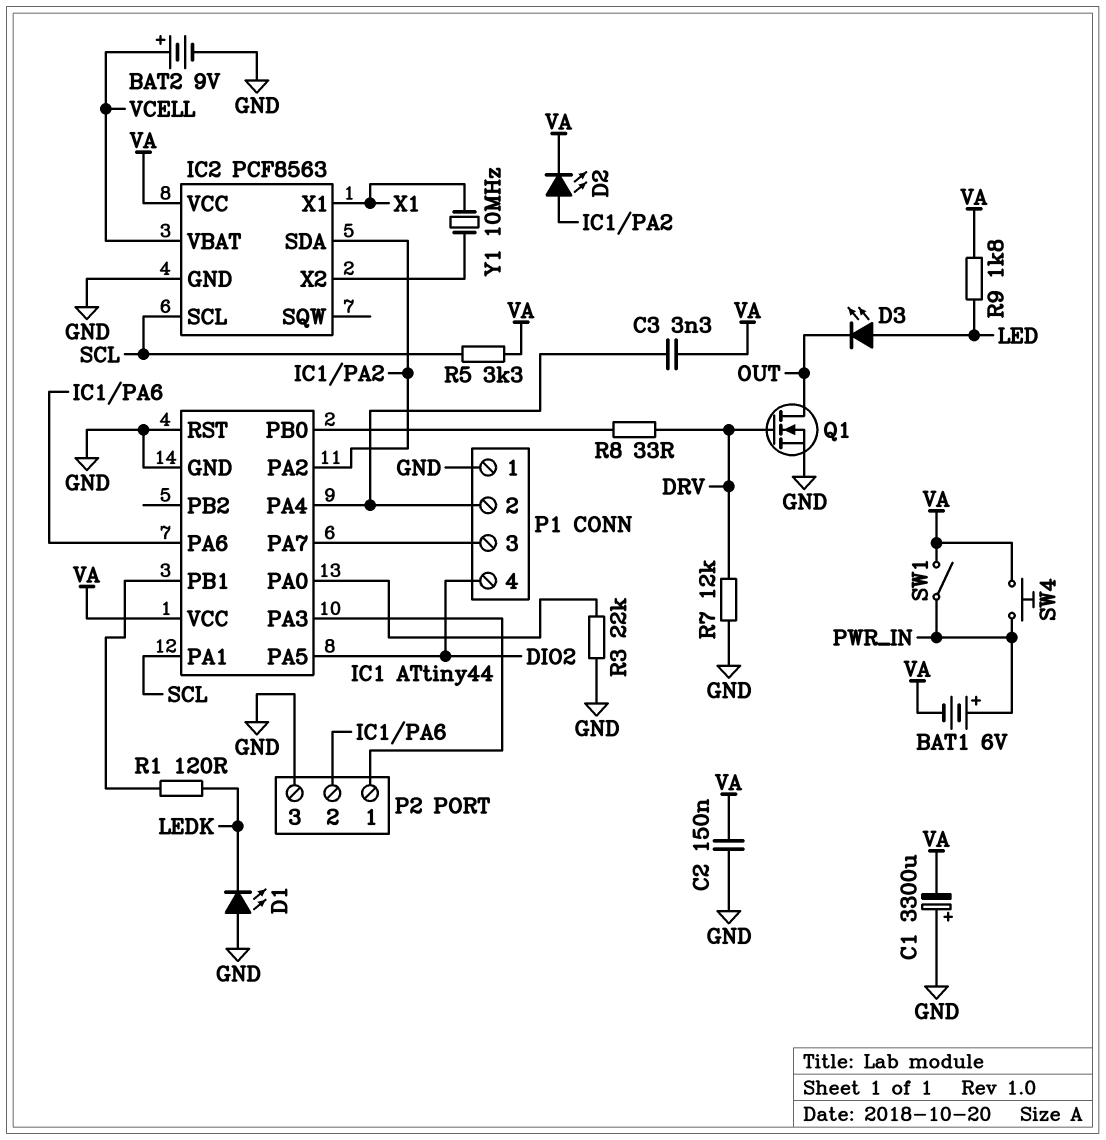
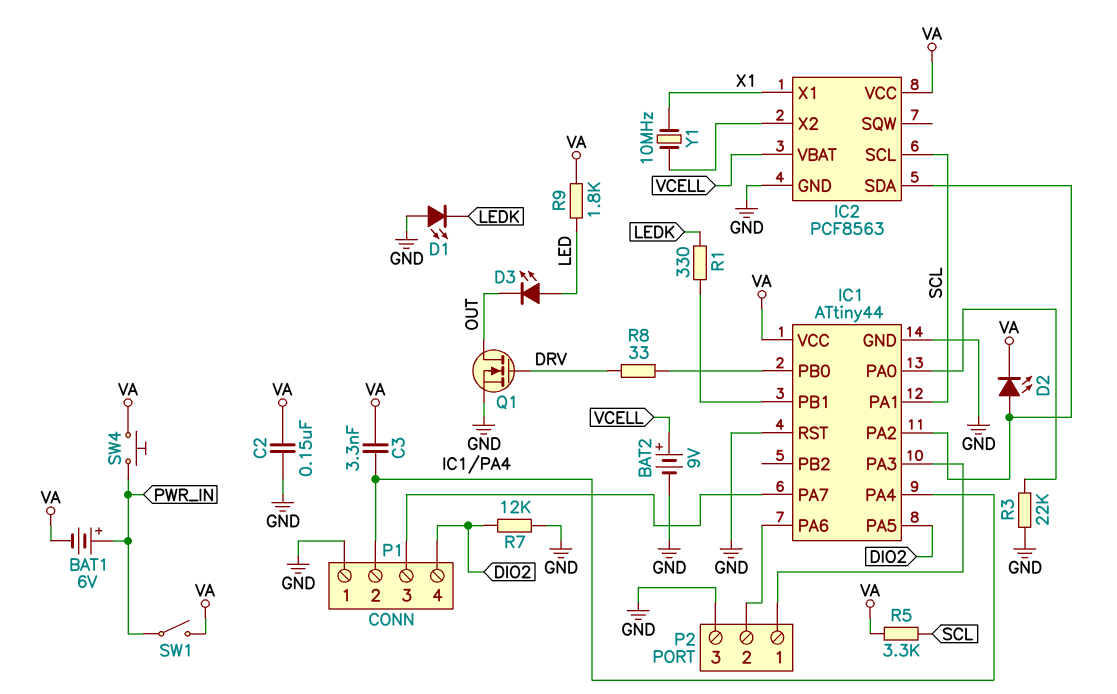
C1: 3300uF (plus GND, minus VA) -> none
R1: 120 (IC1/PB1, LEDK) -> 330 (IC1/PB1, LEDK)
R7: 12k (DRV, GND) -> 12k (DIO2, GND)

